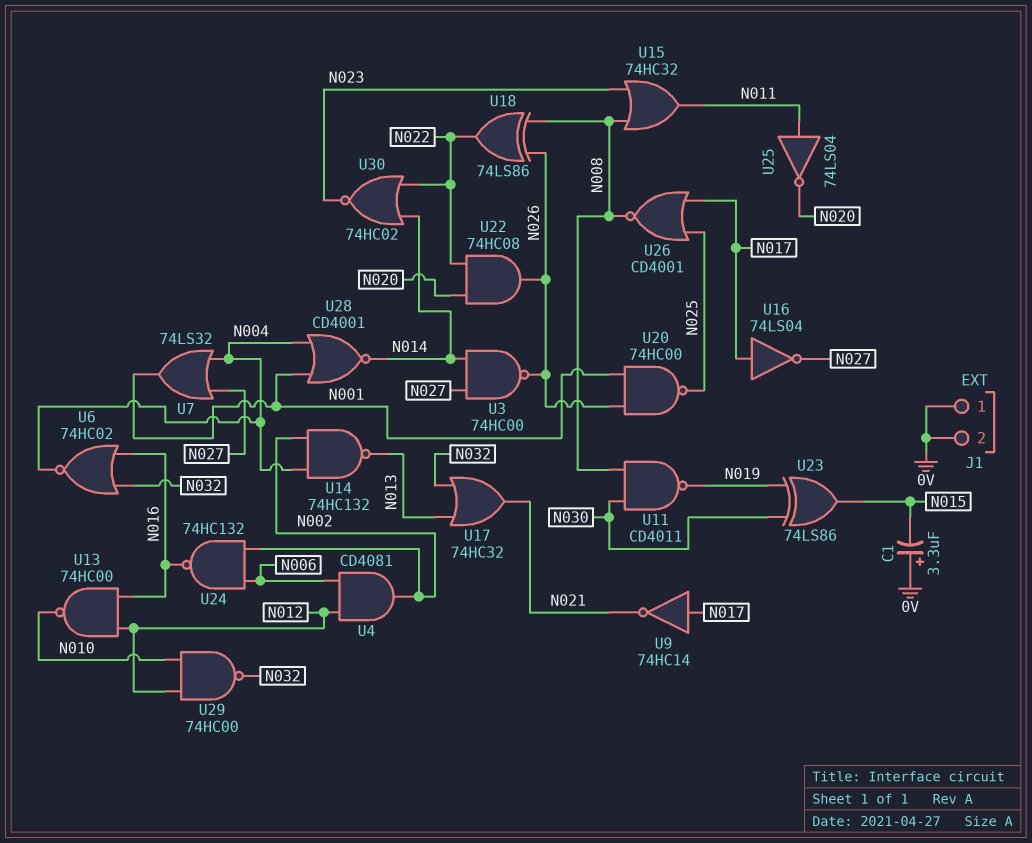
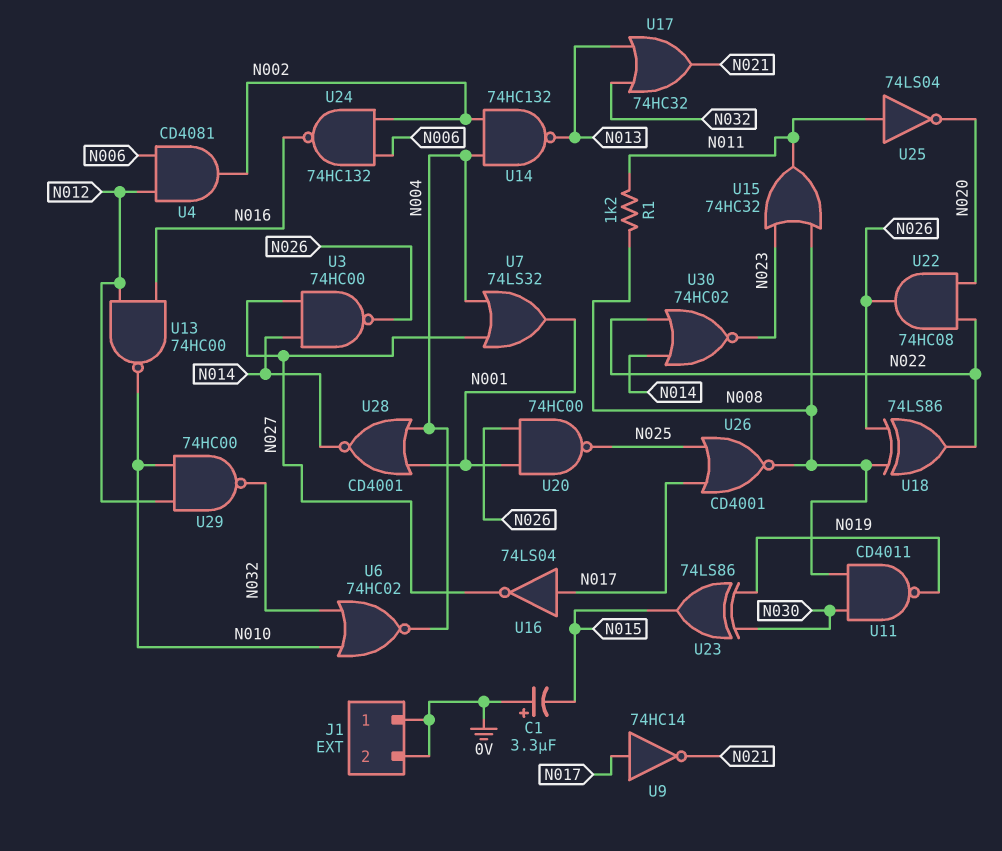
R1: none -> 1.2k (N008, N011)
U6: NOR 74HC02 (in N016, in N032, out N004) -> NOR 74HC02 (in N010, in N032, out N004)

